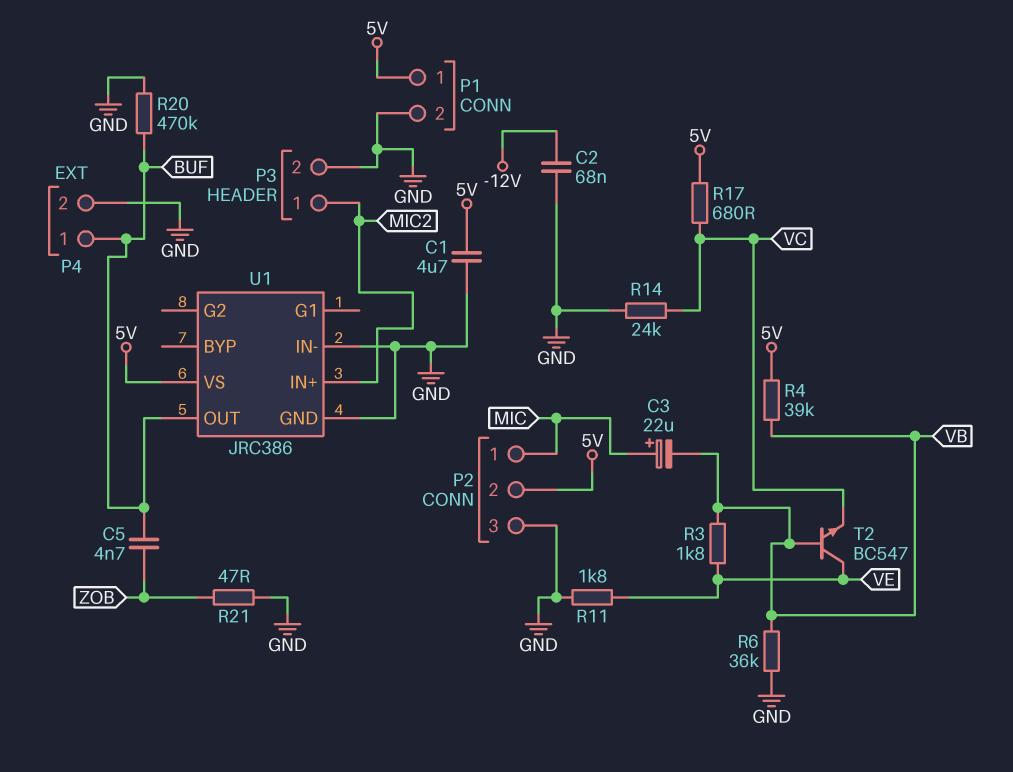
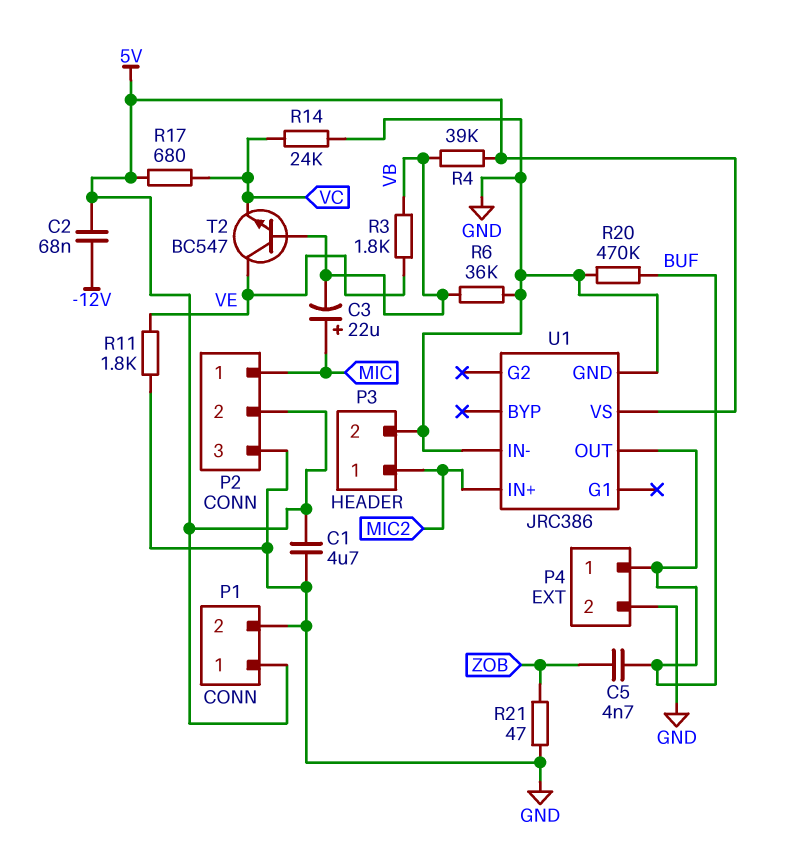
C2: 68nF (-12V, GND) -> 68nF (-12V, 5V)

